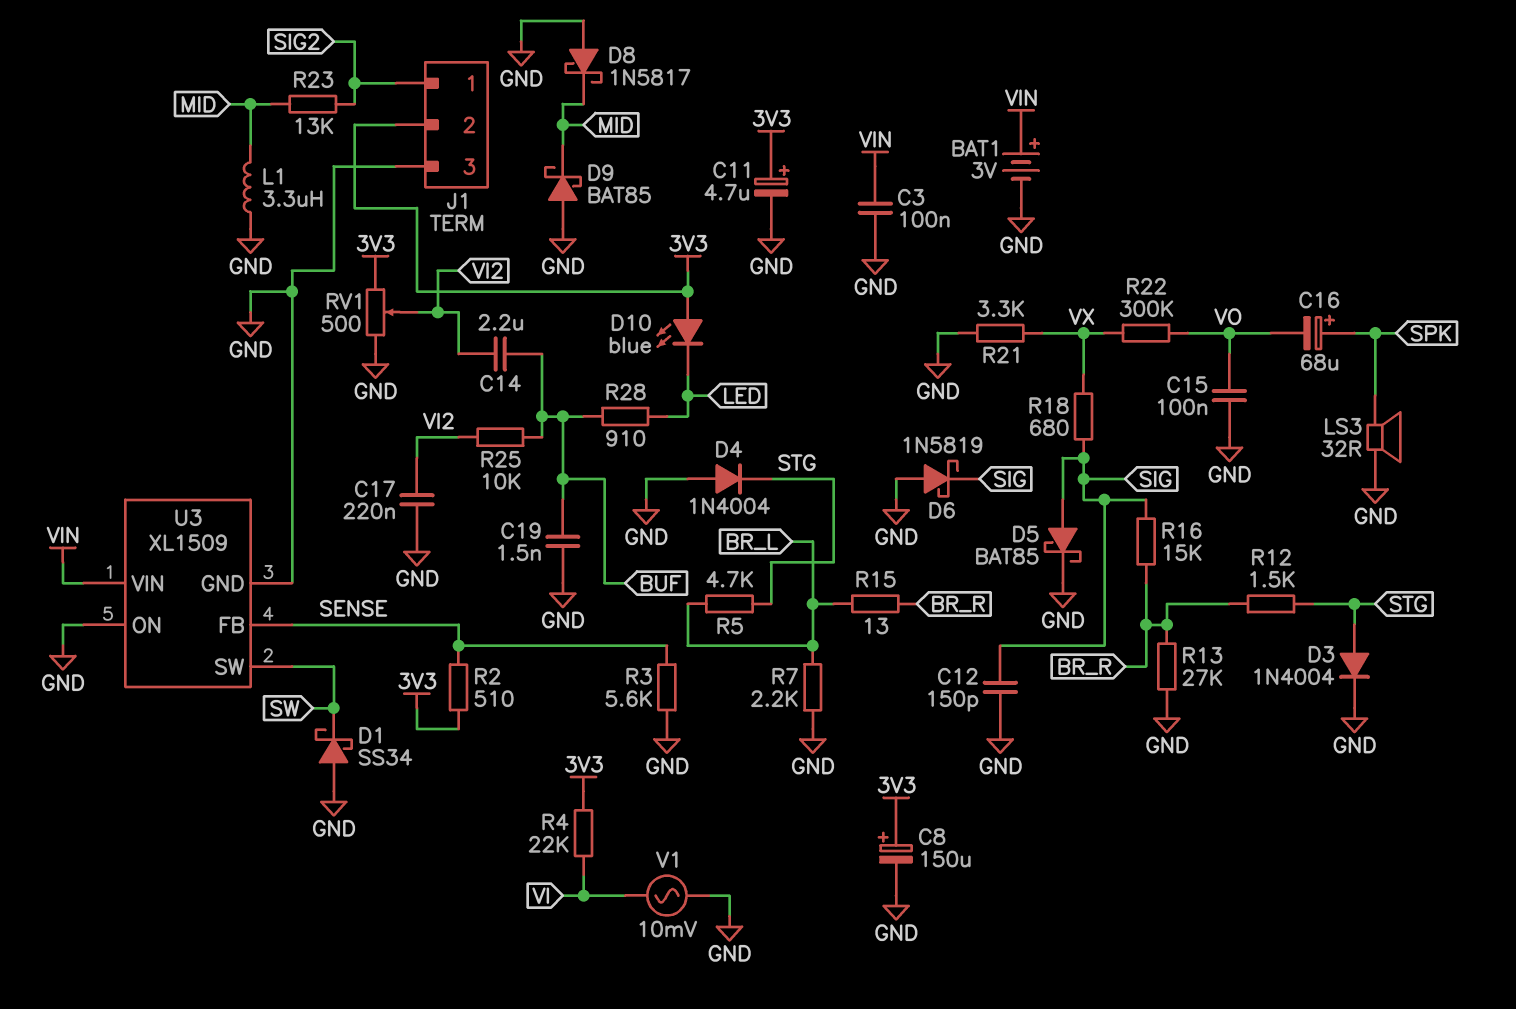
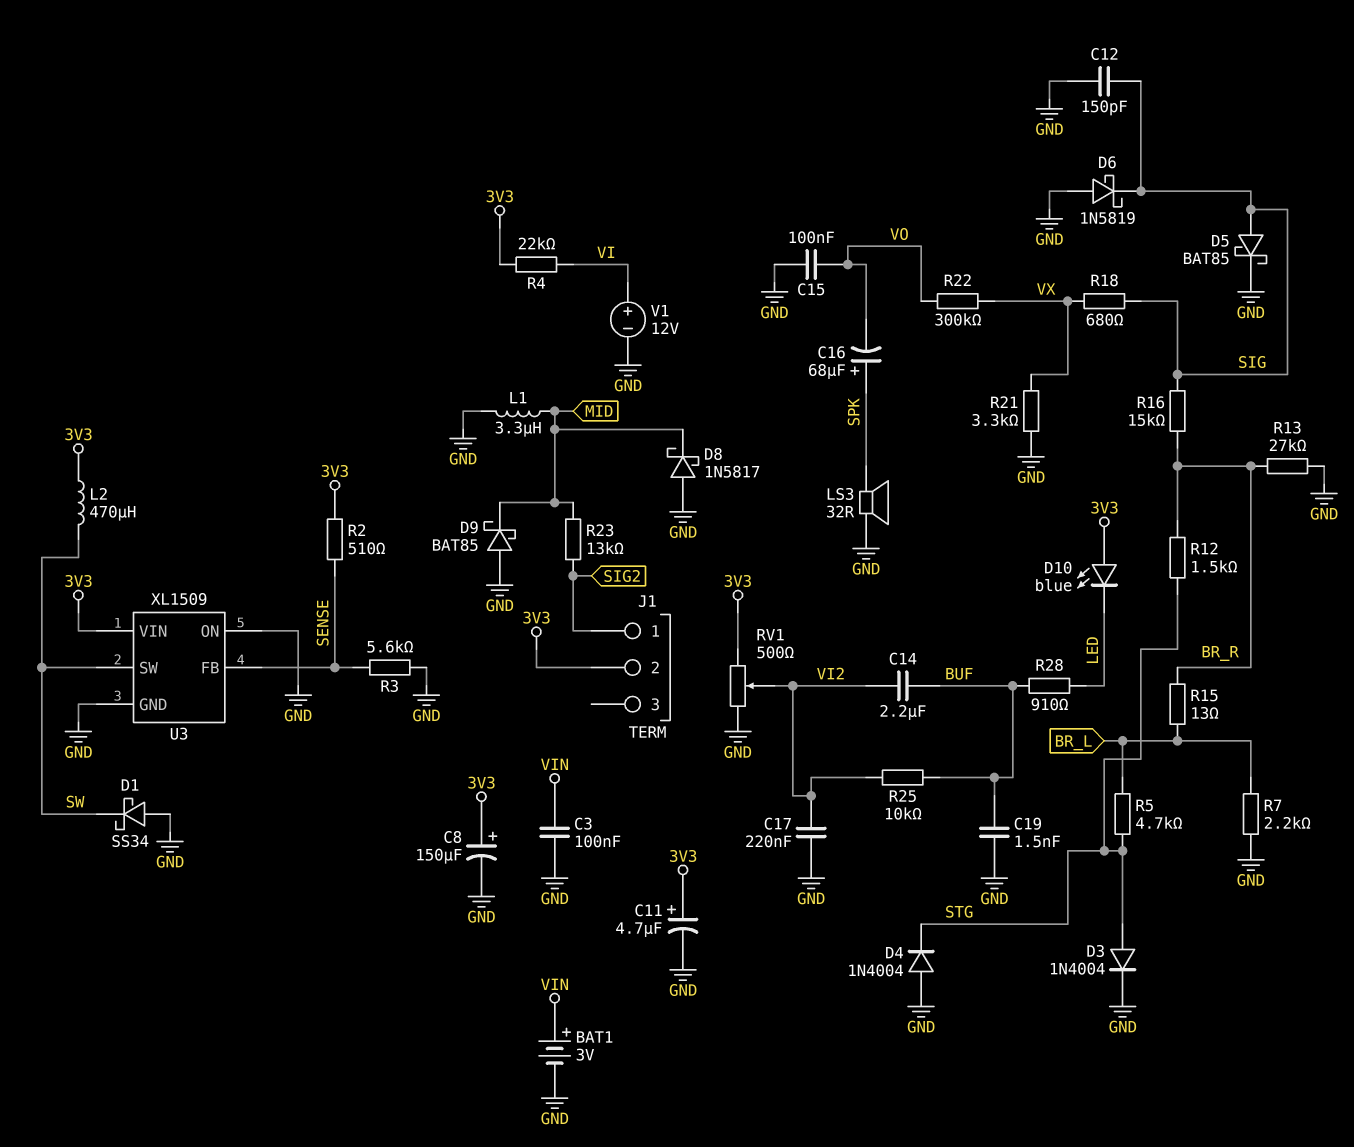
J1 pin 3: GND -> none
L2: none -> 470uH (3V3, SW)
U3 pin VIN: VIN -> 3V3
V1: AC 10mV (GND, VI) -> 12V (plus VI, minus GND)

